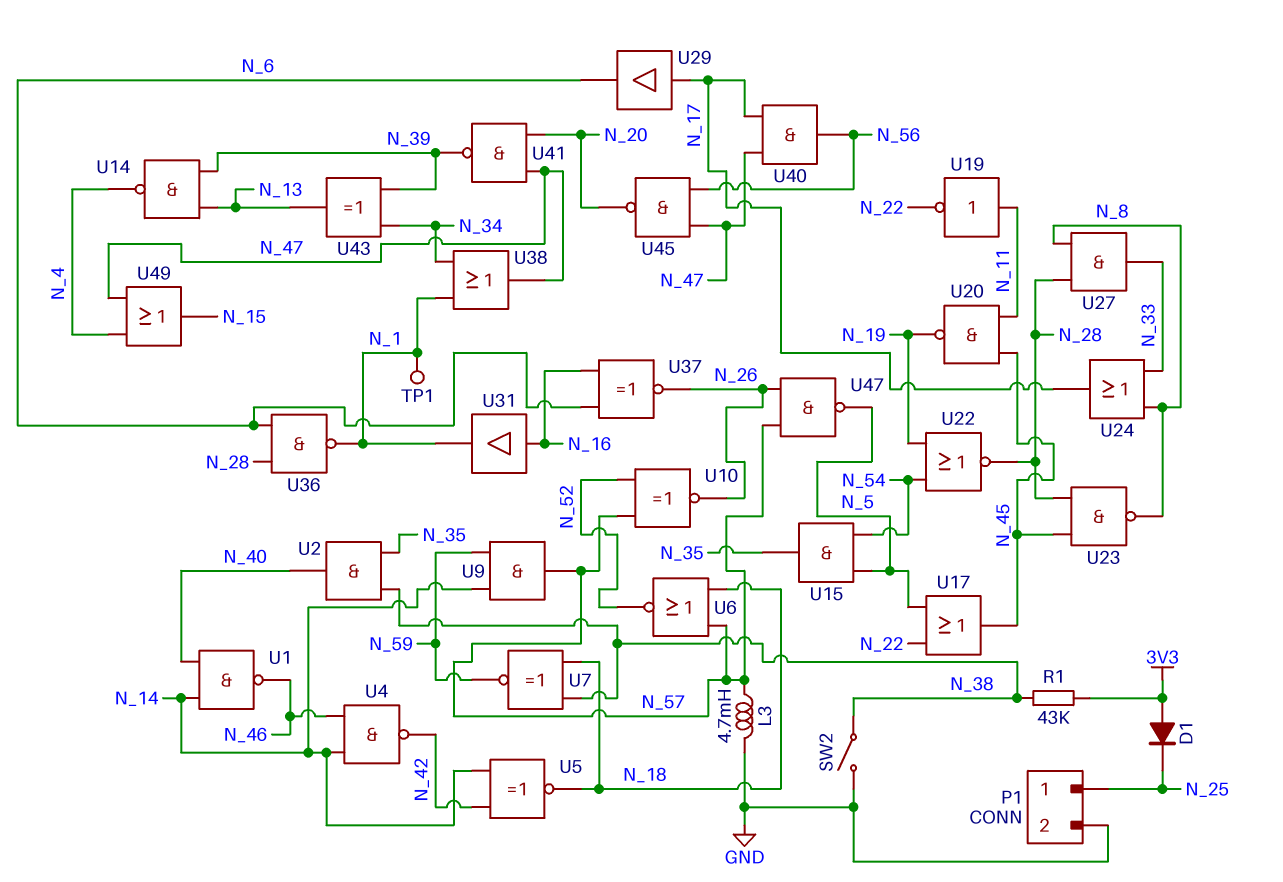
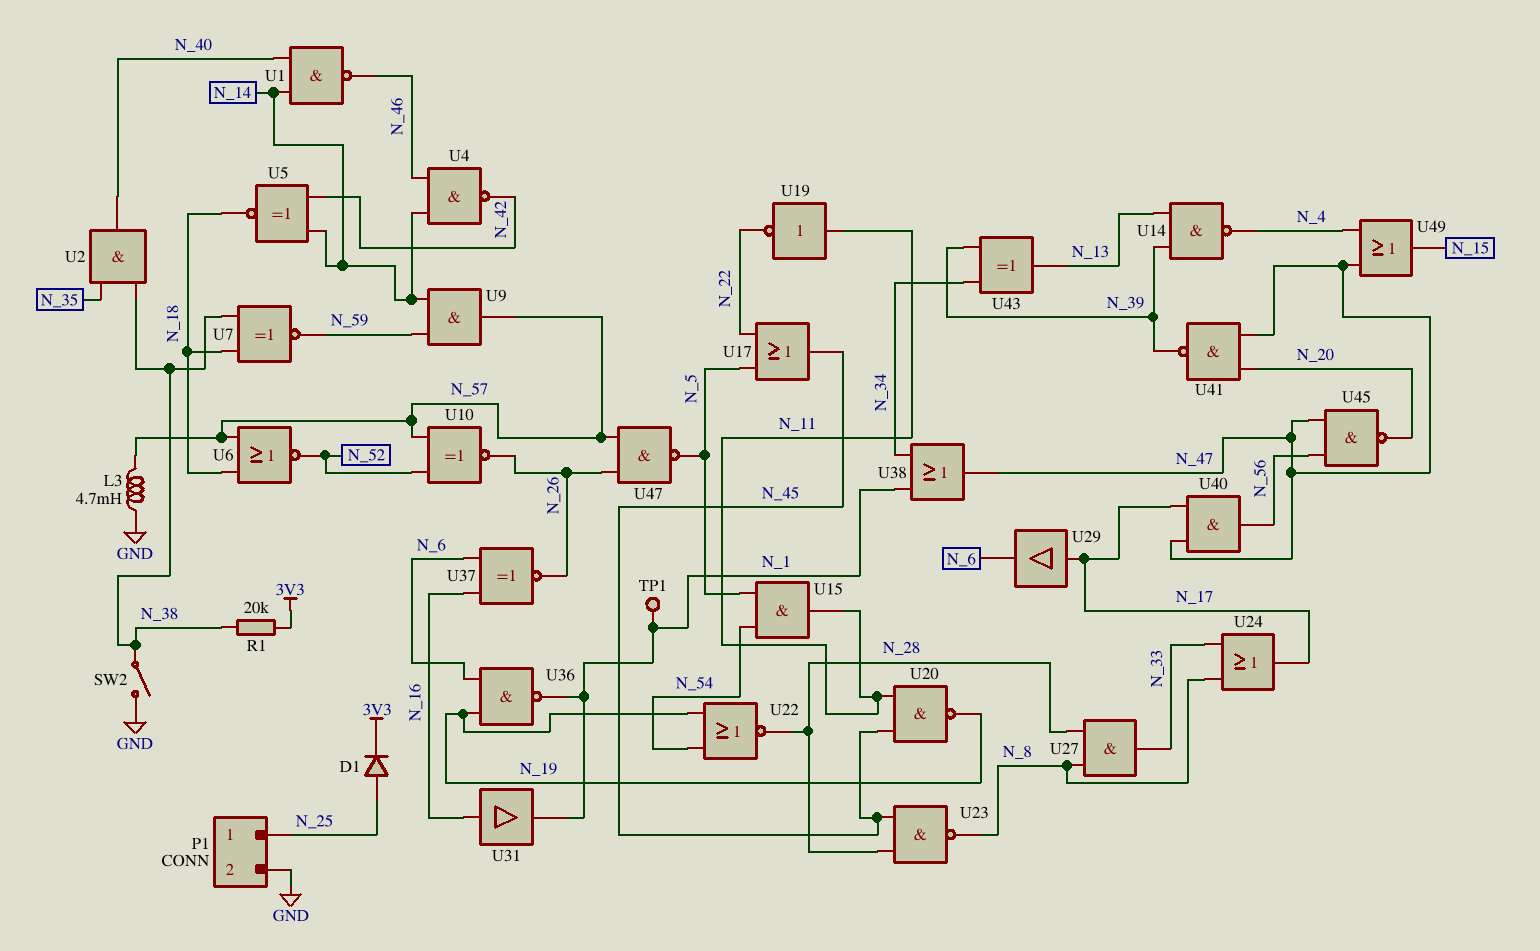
D1: diode (A 3V3, K N_25) -> diode (A N_25, K 3V3)
R1: 43k (3V3, N_38) -> 20k (3V3, N_38)
U15: AND (in N_5, in N_54, out N_35) -> AND (in N_5, in N_54, out N_11)
U36: NAND (in N_6, in N_28, out N_1) -> NAND (in N_6, in N_19, out N_1)

